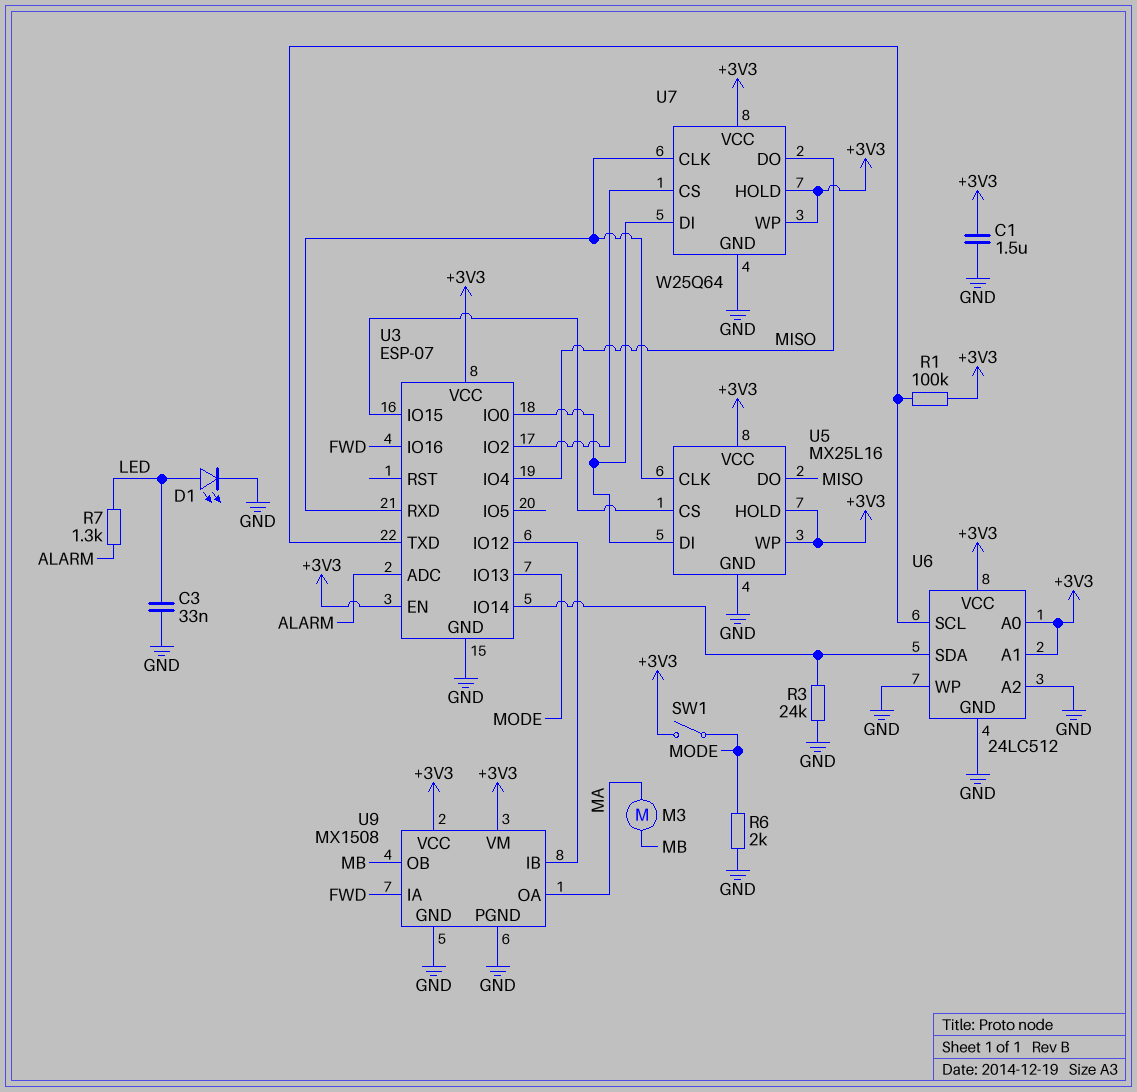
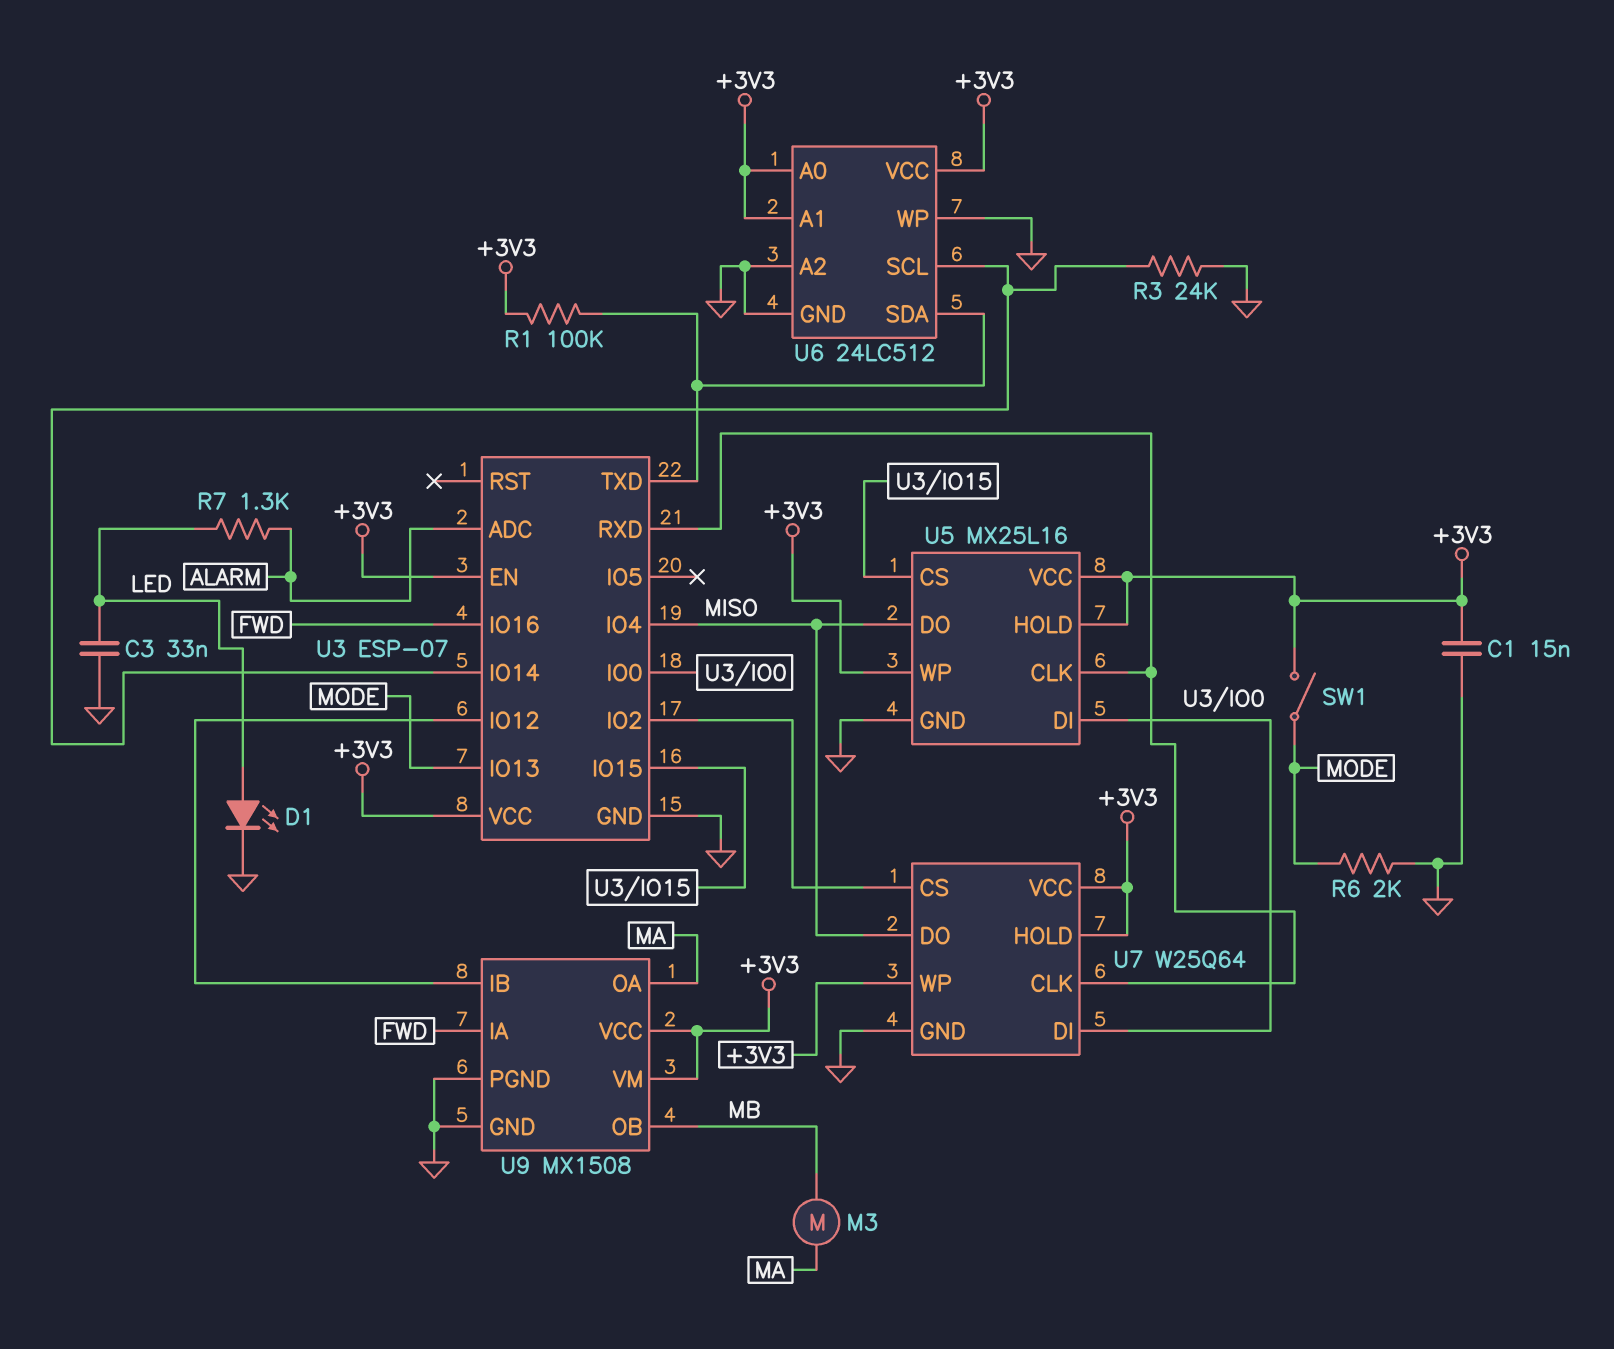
C1: 1.5uF (+3V3, GND) -> 15nF (+3V3, GND)
U6 pin SCL: U3/TXD -> U3/IO14
U6 pin SDA: U3/IO14 -> U3/TXD

